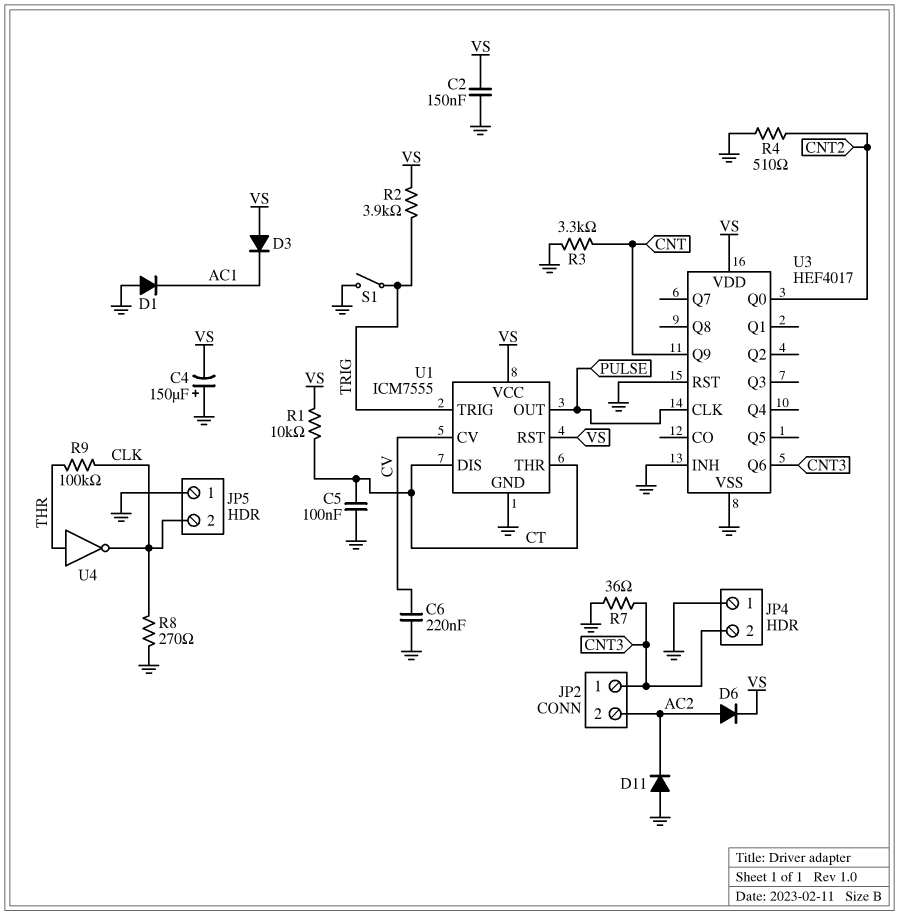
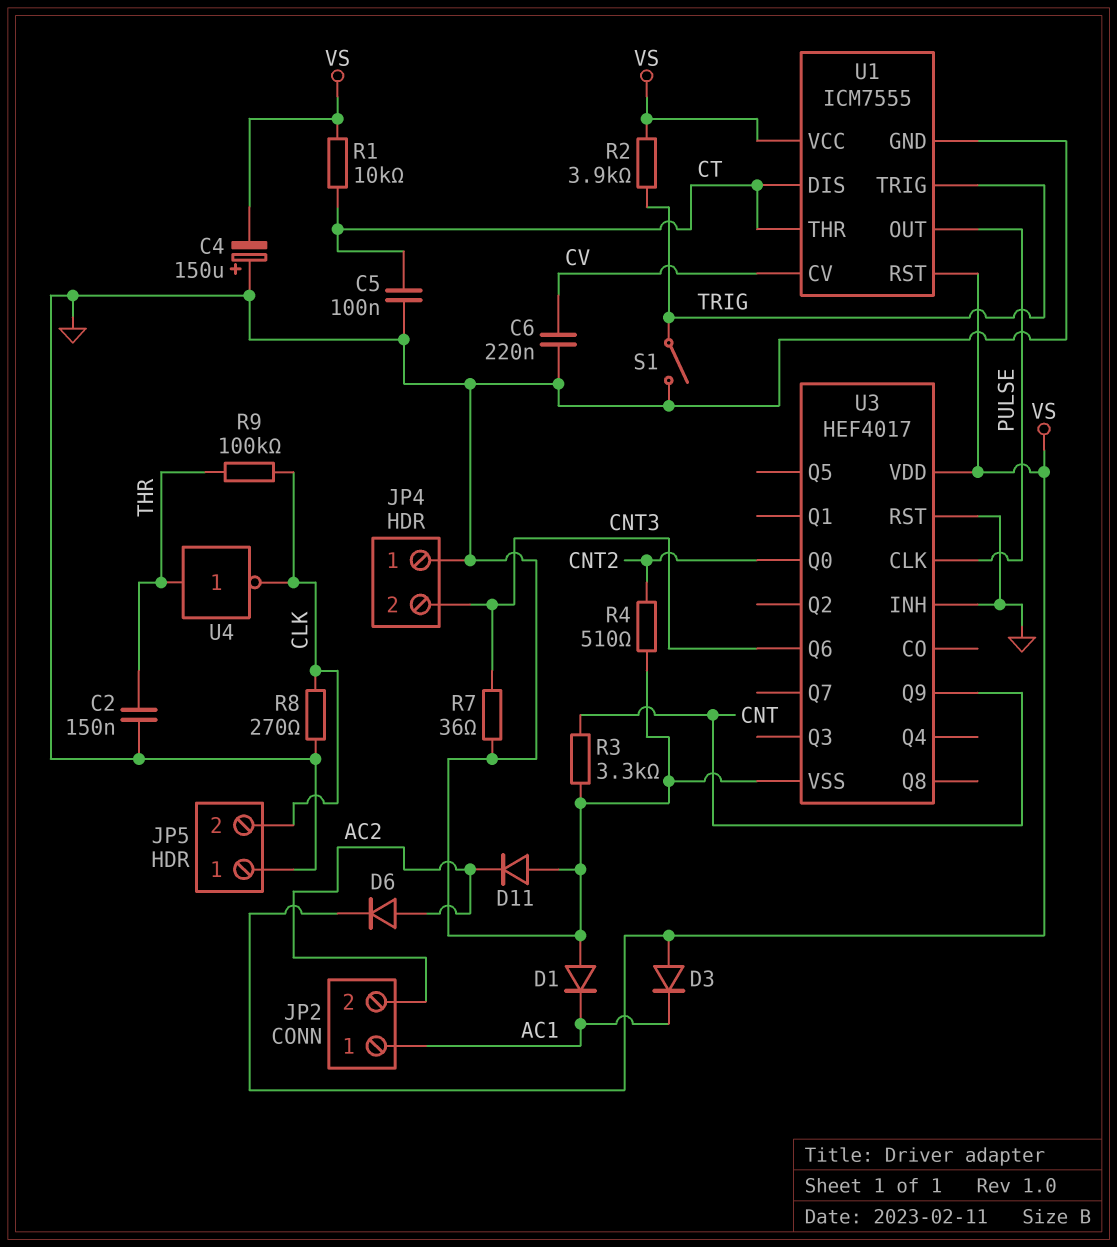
C2: 150nF (GND, VS) -> 150nF (GND, THR)
JP2 pin 1: CNT3 -> AC1

